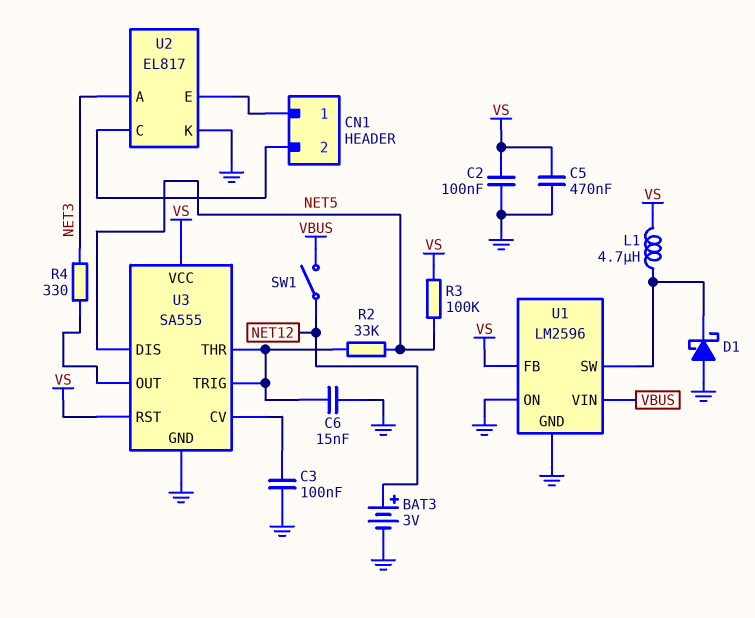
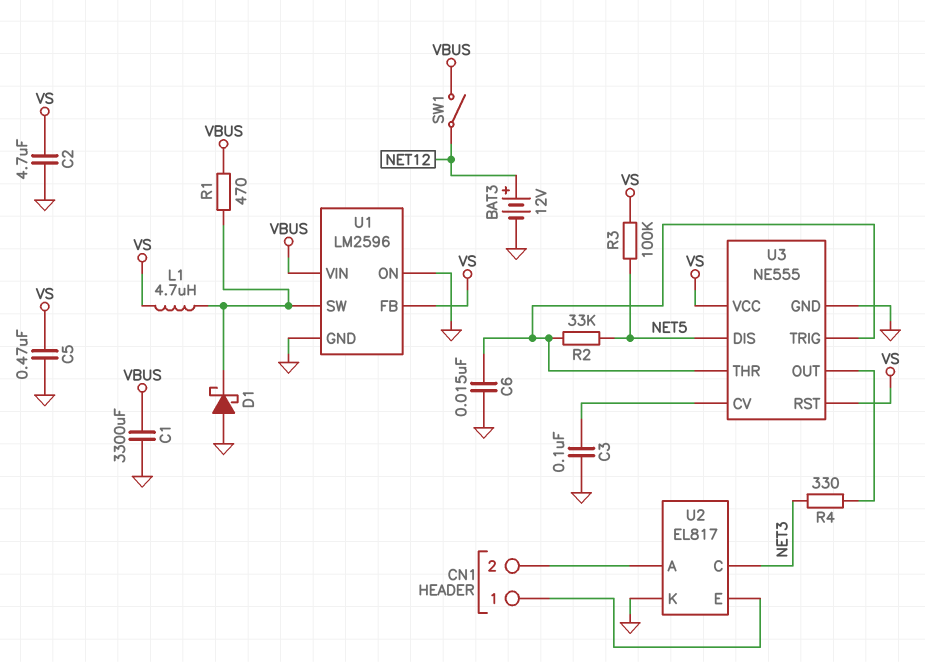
BAT3: 3V (plus NET12, minus GND) -> 12V (plus NET12, minus GND)
C1: none -> 3300uF (GND, VBUS)
C2: 100nF (GND, VS) -> 4.7uF (GND, VS)
R1: none -> 470 (U1/SW, VBUS)
U2 pin A: NET3 -> CN1/2
U2 pin C: CN1/2 -> NET3
U3: SA555 -> NE555

